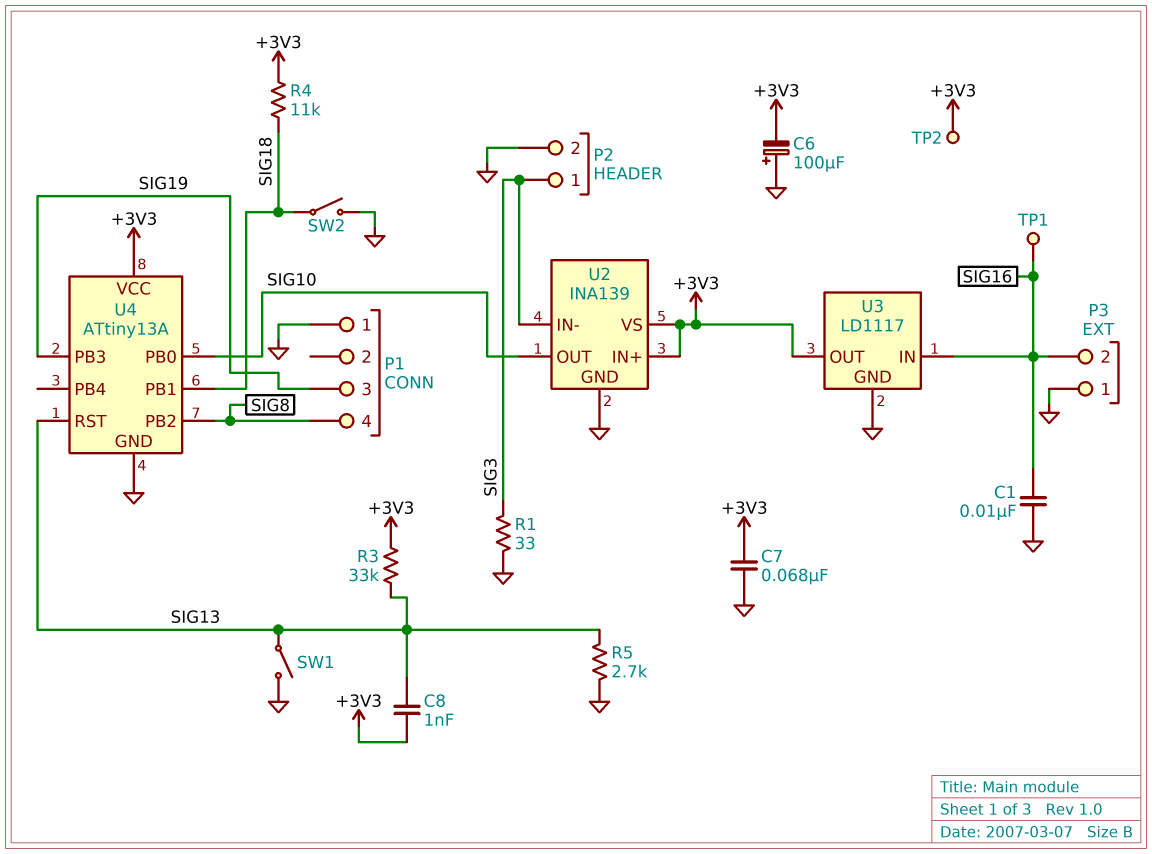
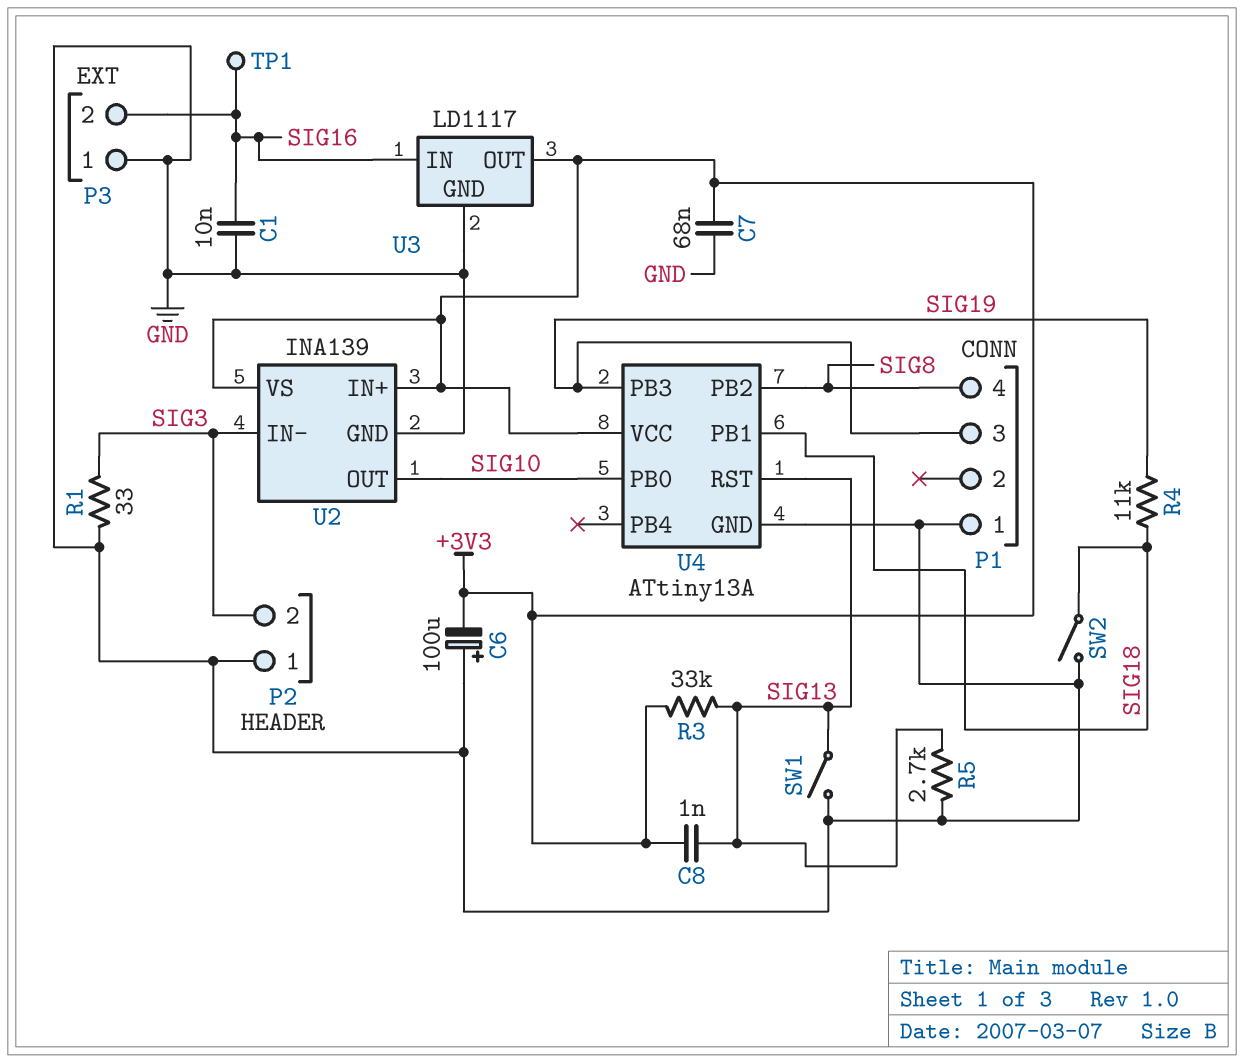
P2 pin 1: SIG3 -> GND
P2 pin 2: GND -> SIG3
R4: 11k (+3V3, SIG18) -> 11k (SIG18, SIG19)
TP2: test point (+3V3) -> none

